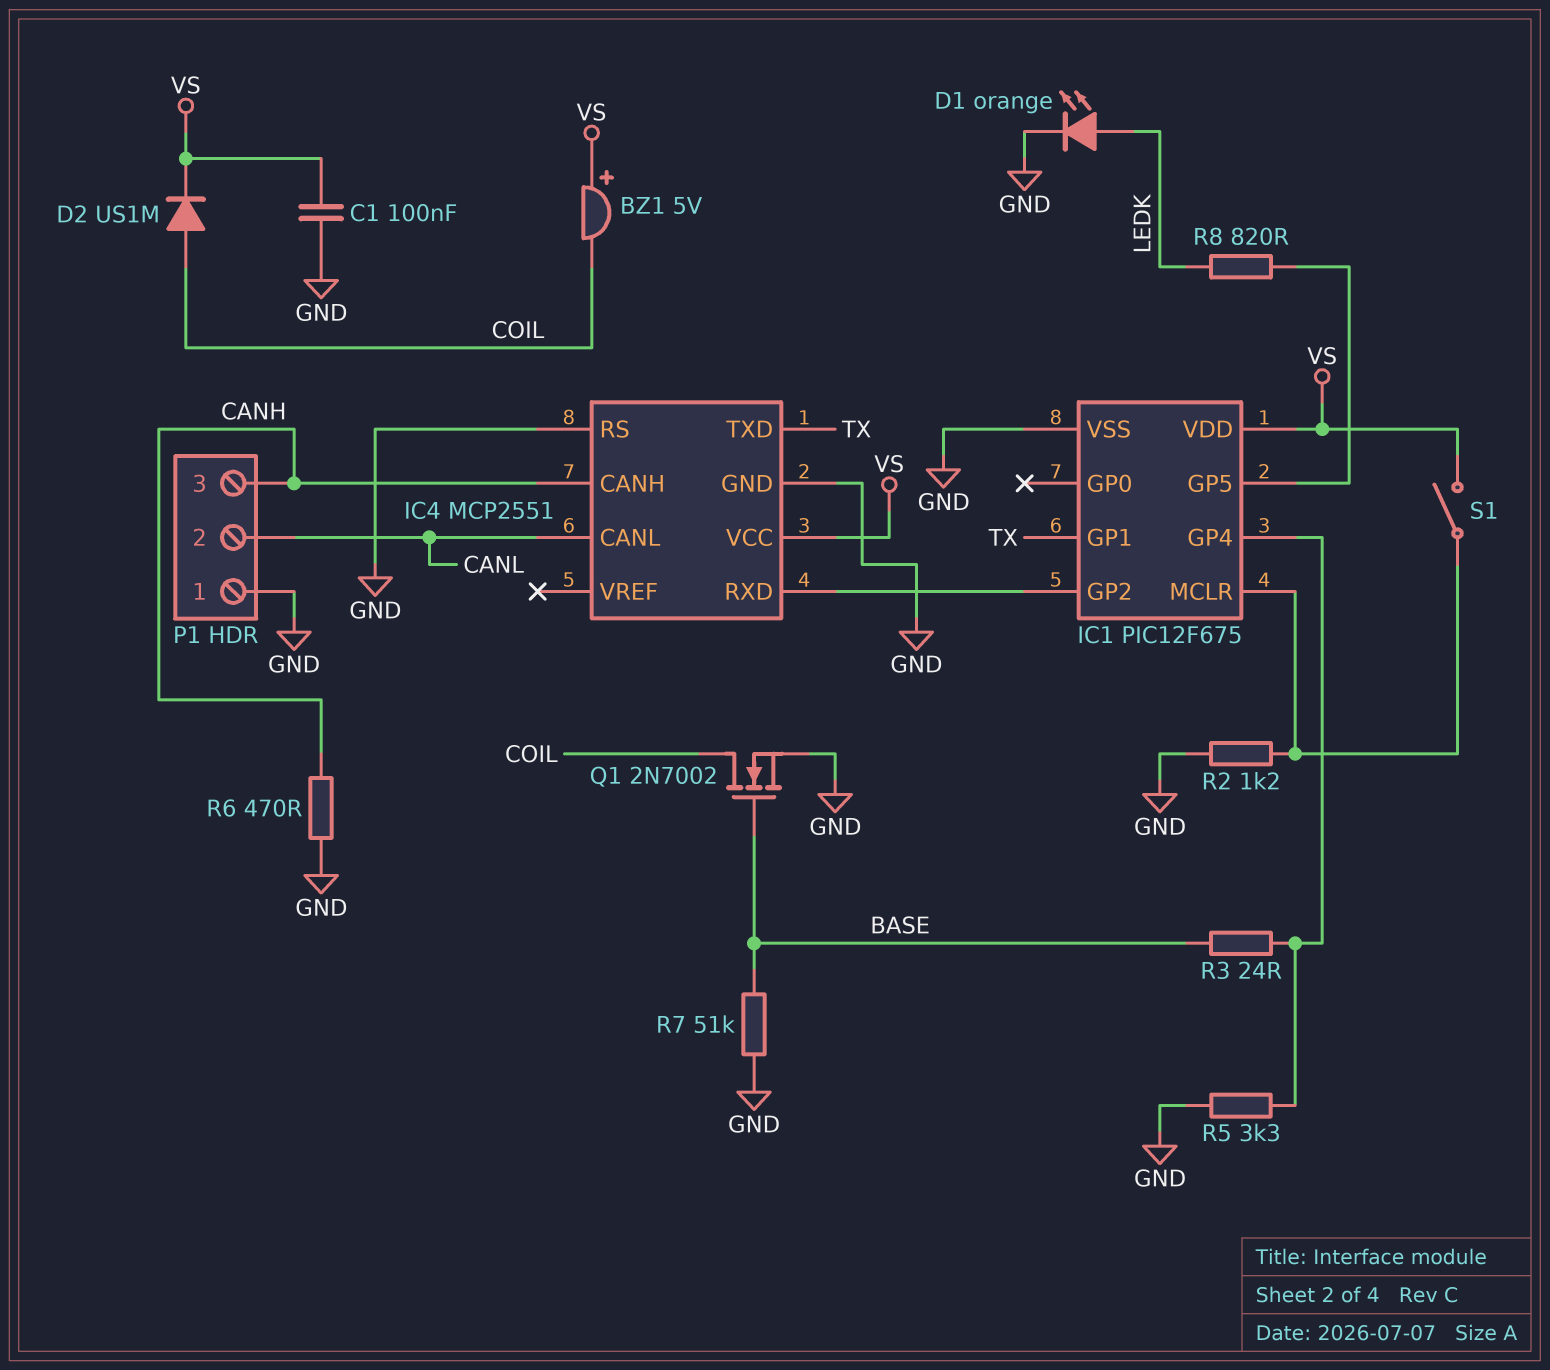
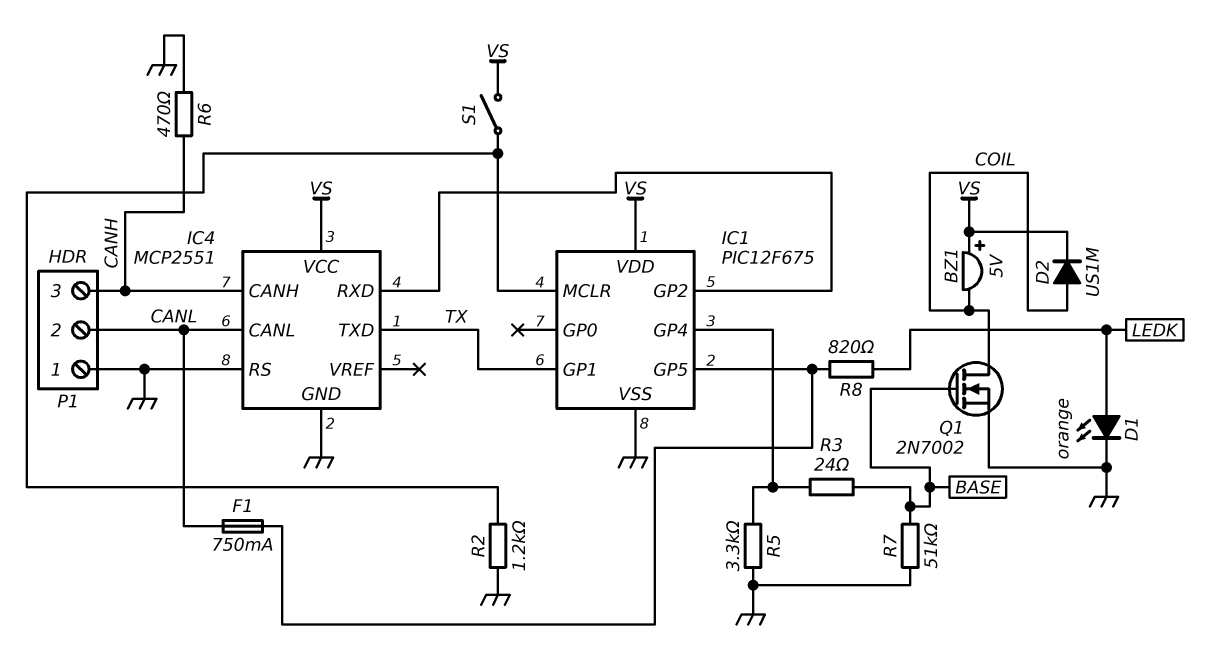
C1: 100nF (GND, VS) -> none
F1: none -> 750mA (CANL, IC1/GP5)

